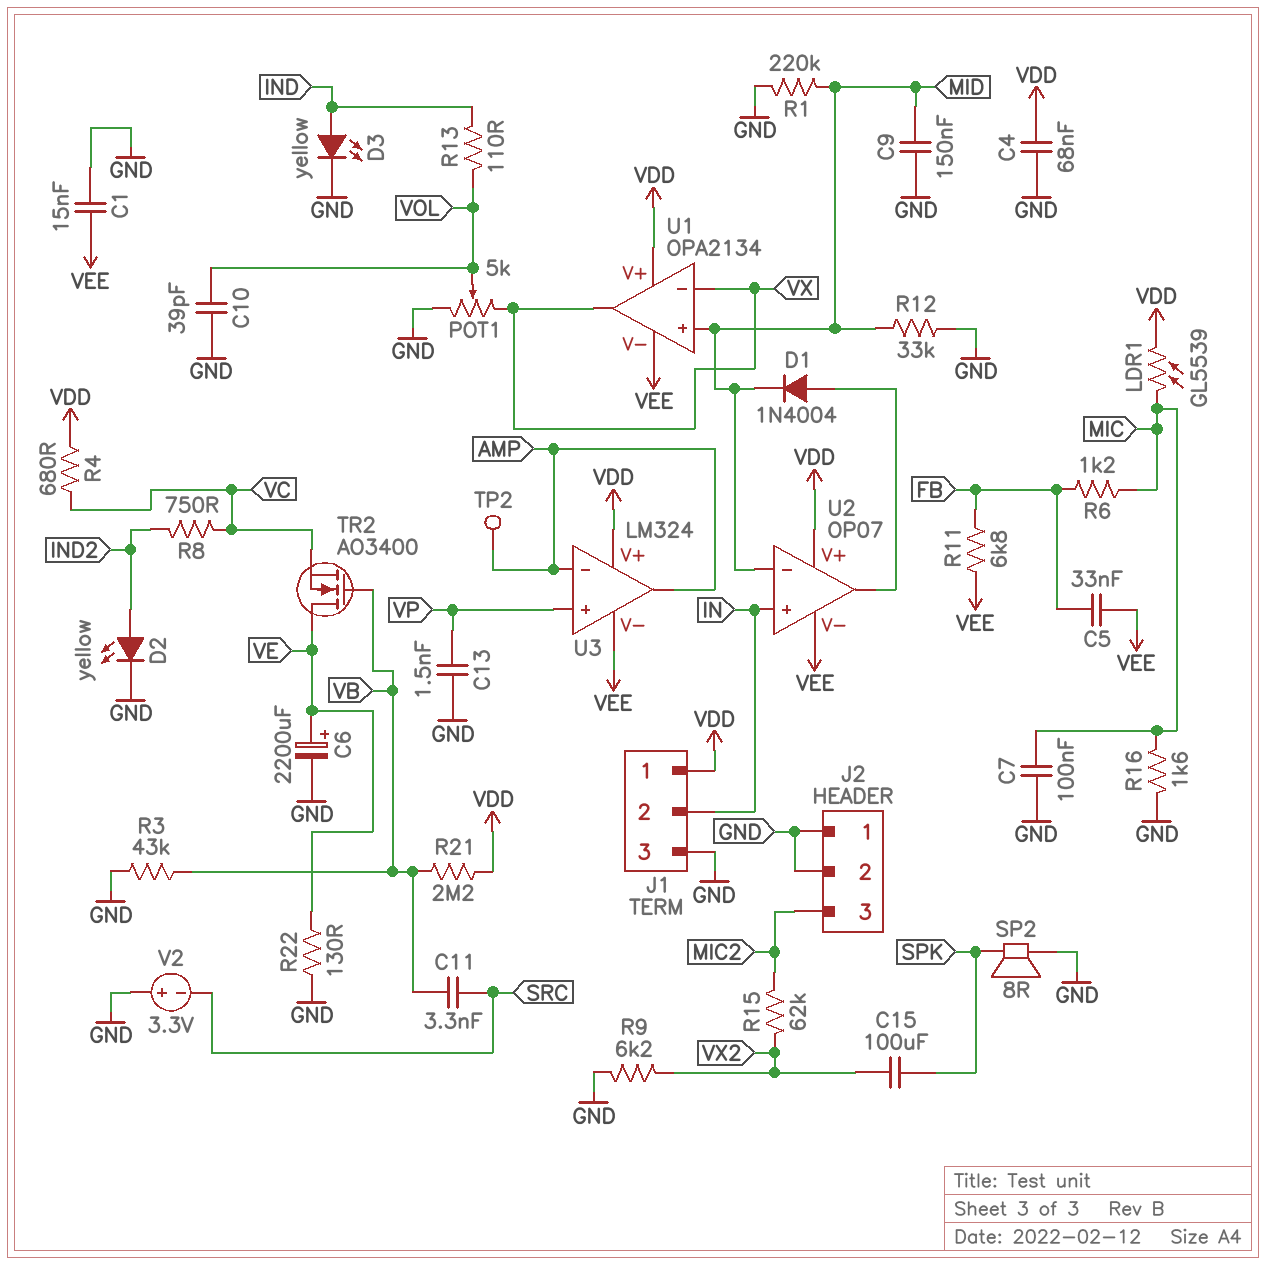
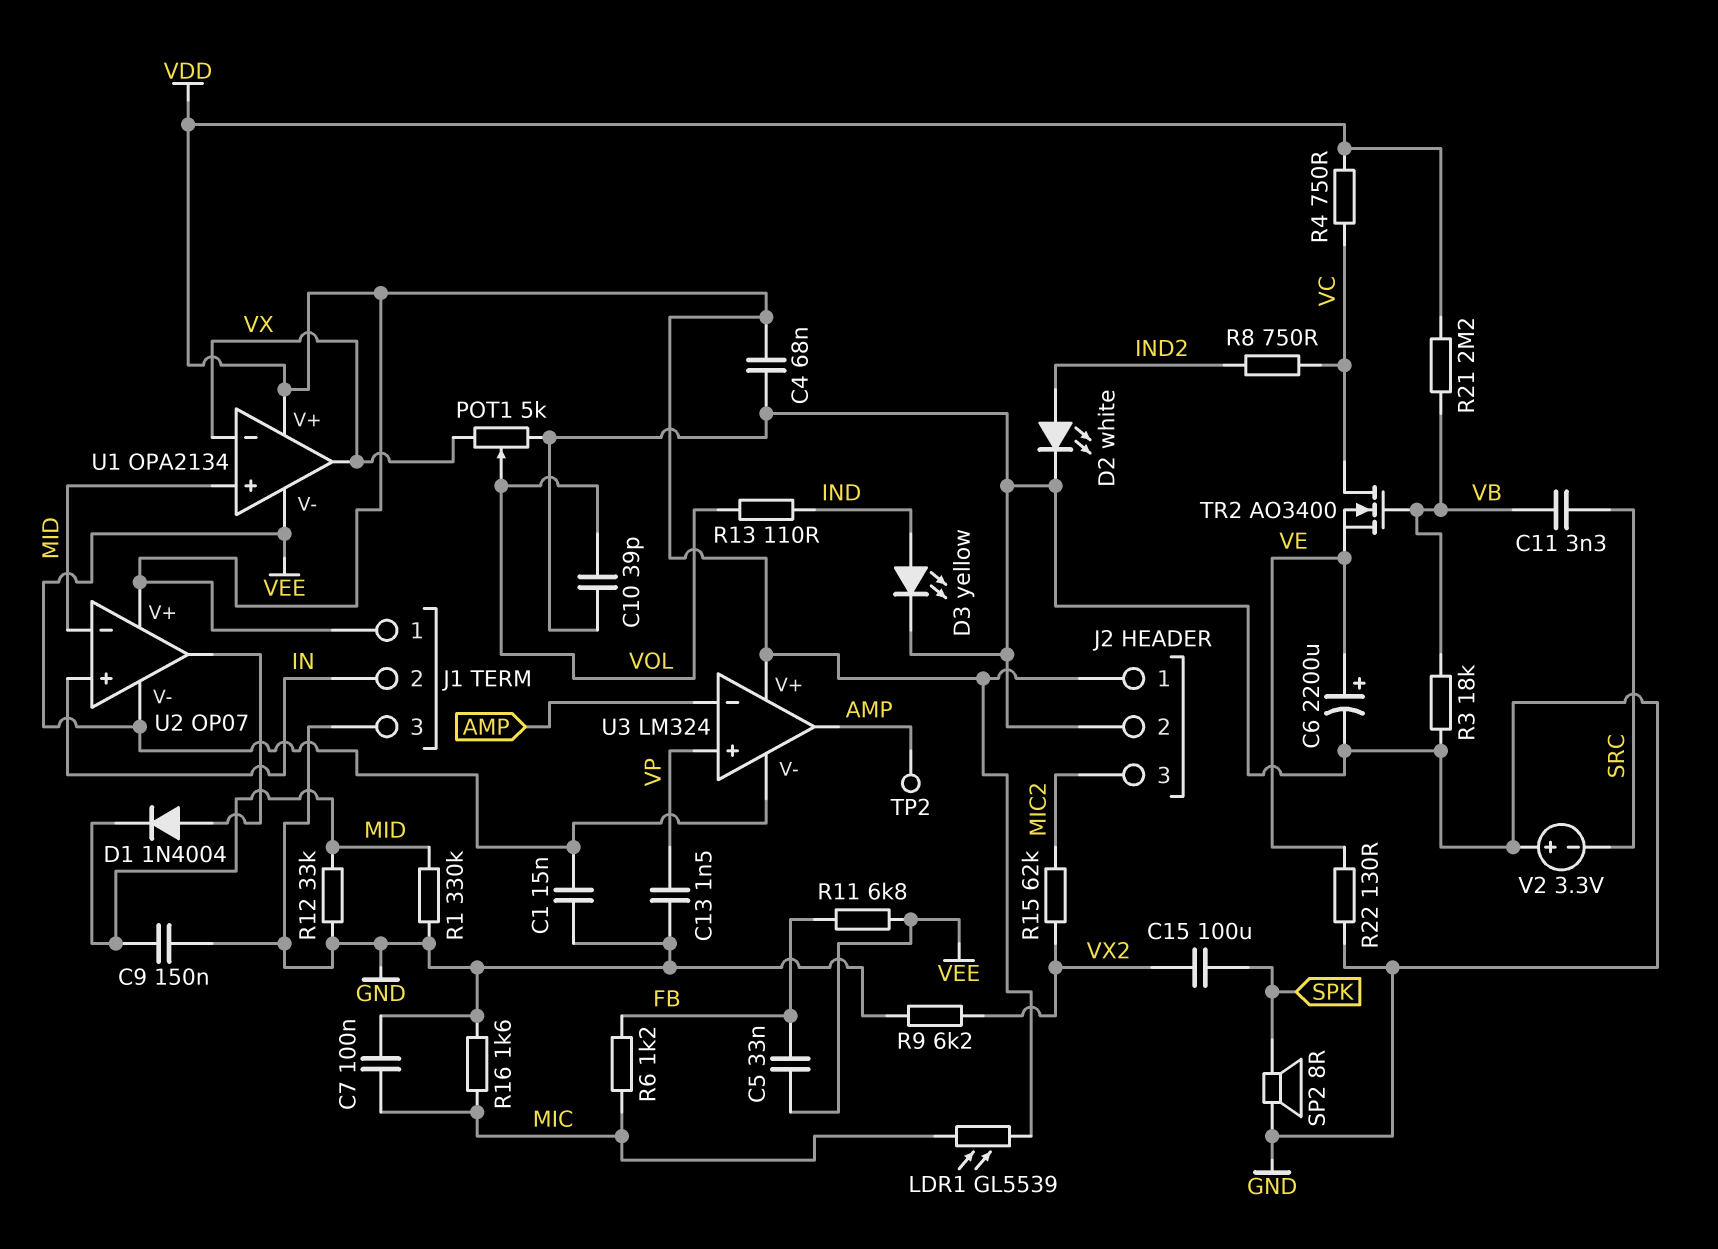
D2: LED yellow (A IND2, K GND) -> LED white (A IND2, K GND)
J2 pin 1: GND -> VDD
R1: 220k (GND, MID) -> 330k (GND, MID)
R3: 43k (GND, VB) -> 18k (GND, VB)
R4: 680 (VC, VDD) -> 750 (VC, VDD)
TR2: NMOS AO3400 (G VB, D VE, S VC) -> NMOS AO3400 (G VB, D VC, S VE)

